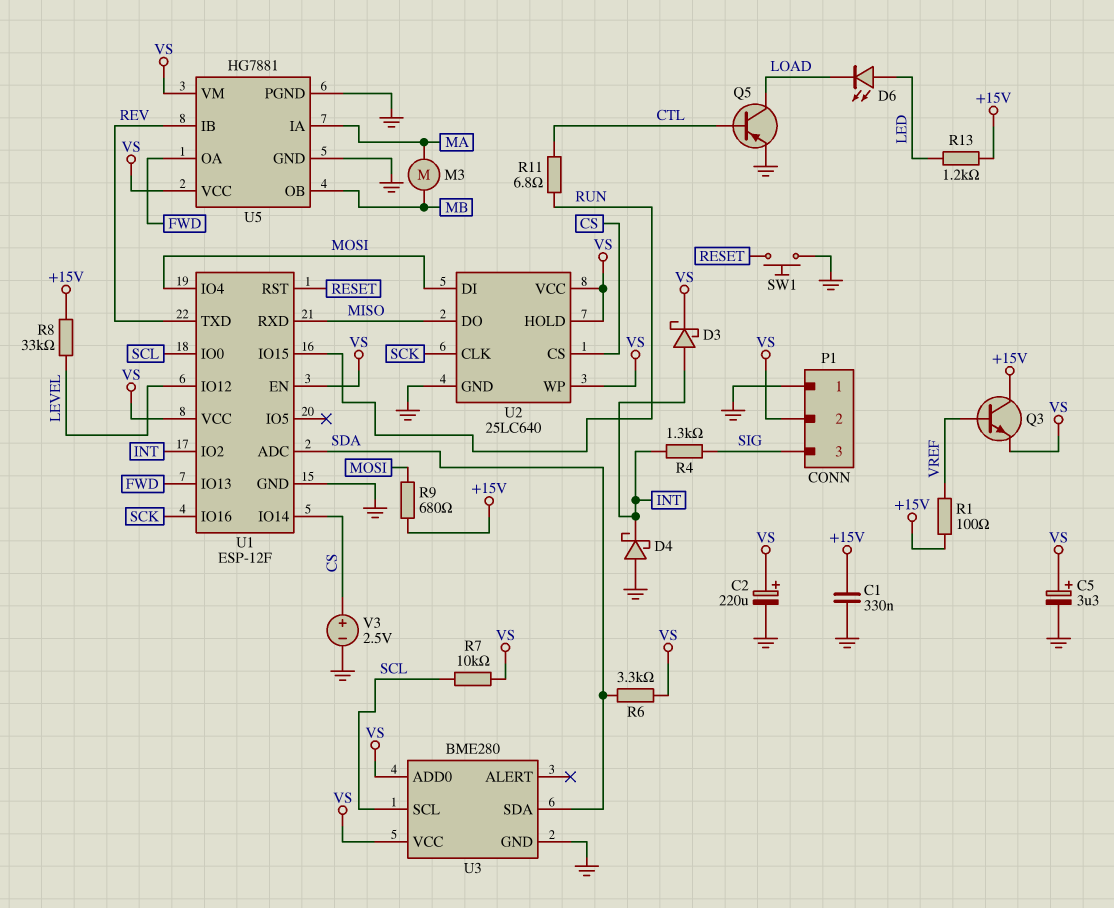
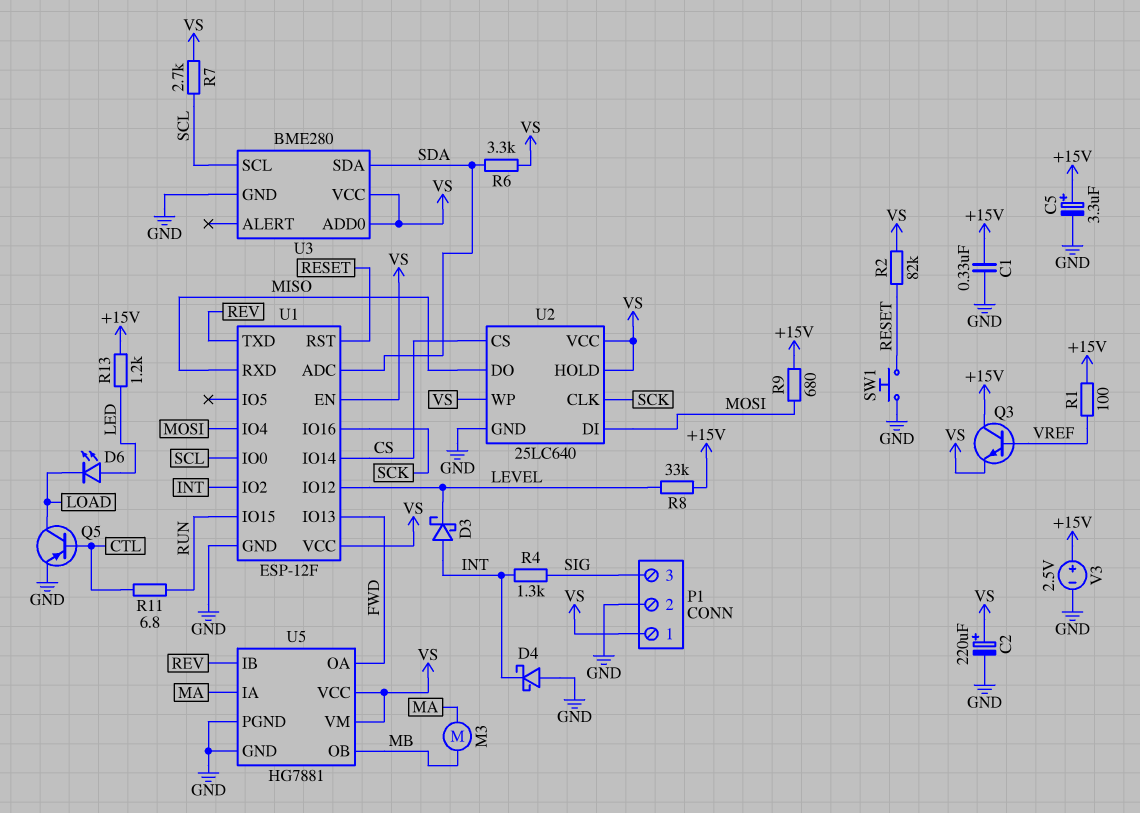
C5: 3.3uF (plus VS, minus GND) -> 3.3uF (plus +15V, minus GND)
D3: schottky (A INT, K VS) -> schottky (A INT, K LEVEL)
P1 pin 1: GND -> VS
P1 pin 2: VS -> GND
R2: none -> 82k (RESET, VS)
R7: 10k (SCL, VS) -> 2.7k (SCL, VS)
V3: 2.5V (plus CS, minus GND) -> 2.5V (plus +15V, minus GND)

